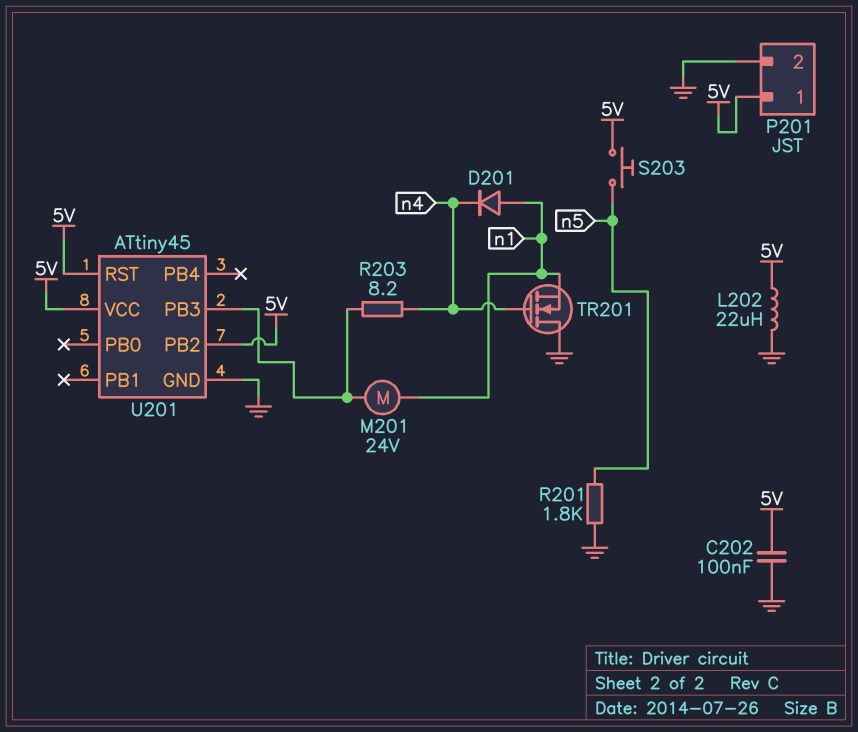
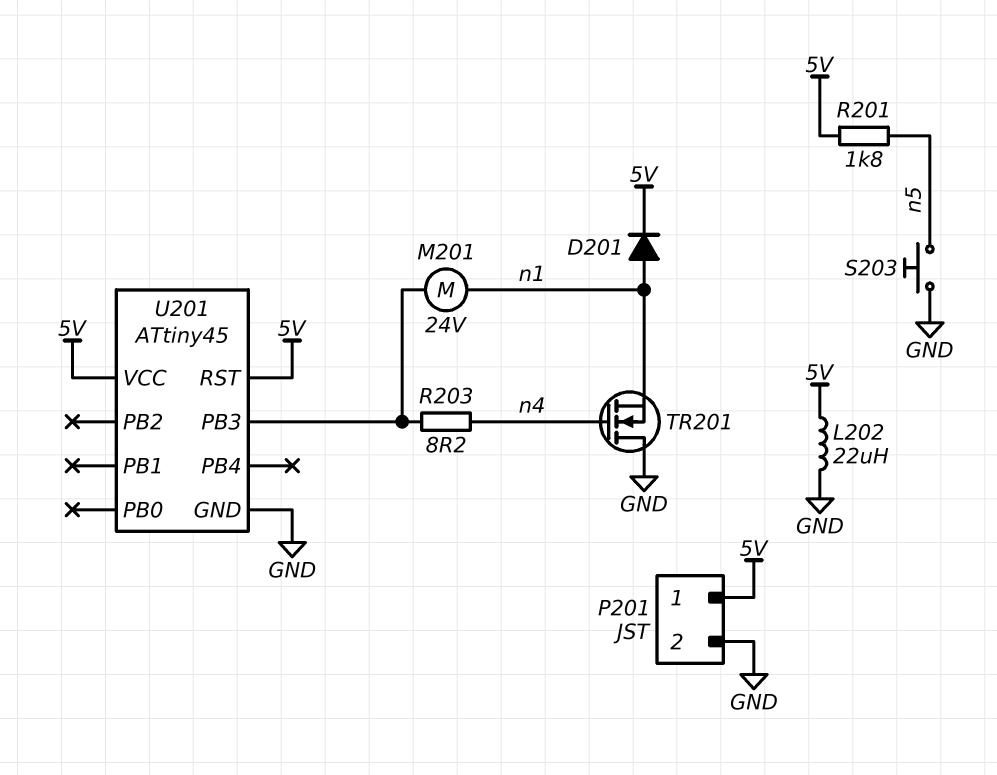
C202: 100nF (5V, GND) -> none
D201: diode (A n1, K n4) -> diode (A n1, K 5V)
R201: 1.8k (GND, n5) -> 1.8k (5V, n5)
S203: button (5V, n5) -> button (GND, n5)
U201 pin PB2: 5V -> none

